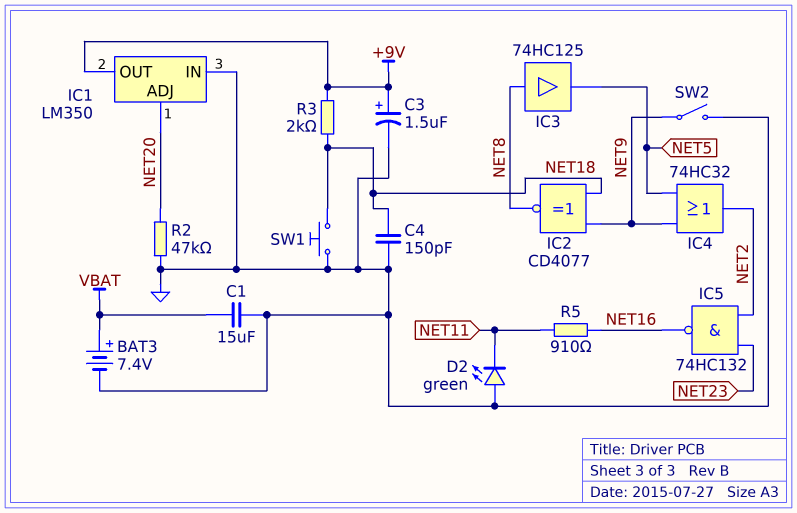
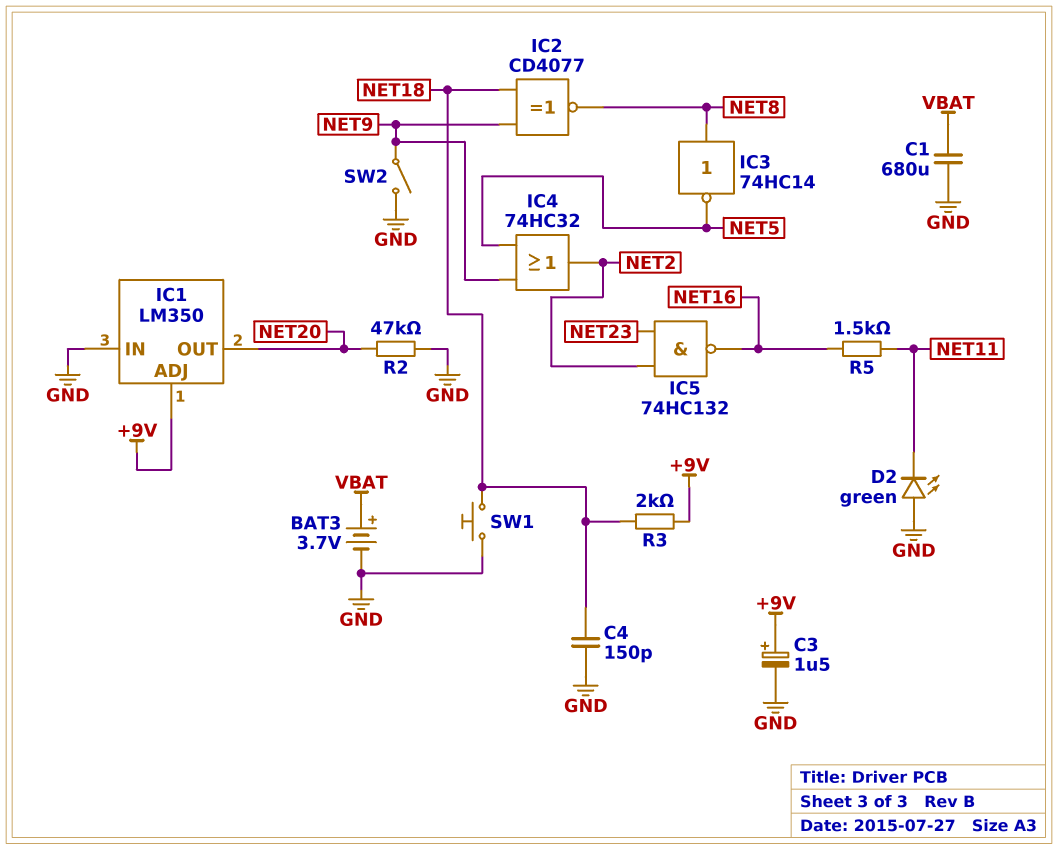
BAT3: 7.4V (plus VBAT, minus GND) -> 3.7V (plus VBAT, minus GND)
C1: 15uF (GND, VBAT) -> 680uF (GND, VBAT)
IC1 pin ADJ: NET20 -> +9V
IC1 pin OUT: +9V -> NET20
IC3: buffer 74HC125 (in NET8, out NET5) -> NOT 74HC14 (in NET8, out NET5)
R5: 910 (NET11, NET16) -> 1.5k (NET11, NET16)

